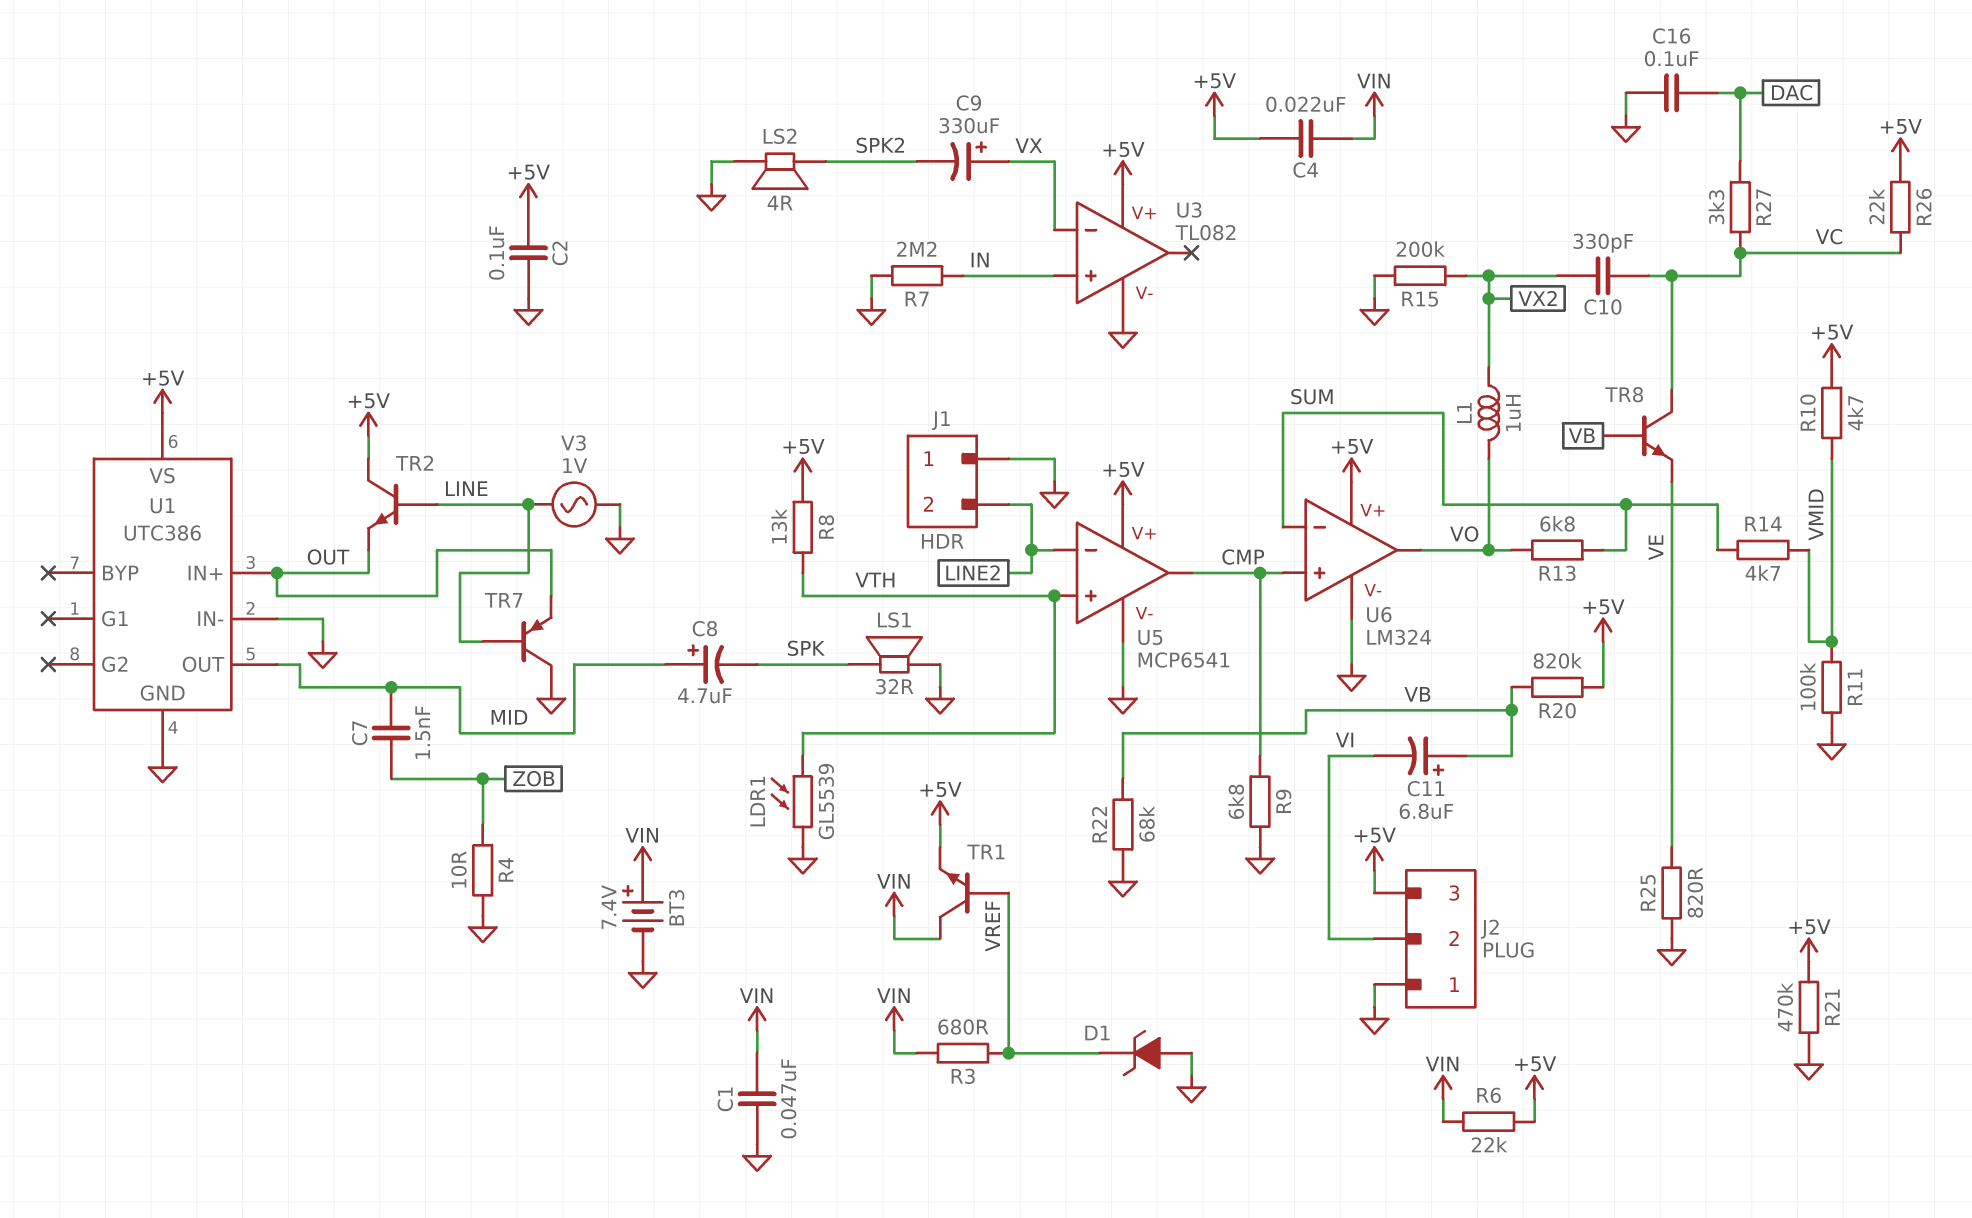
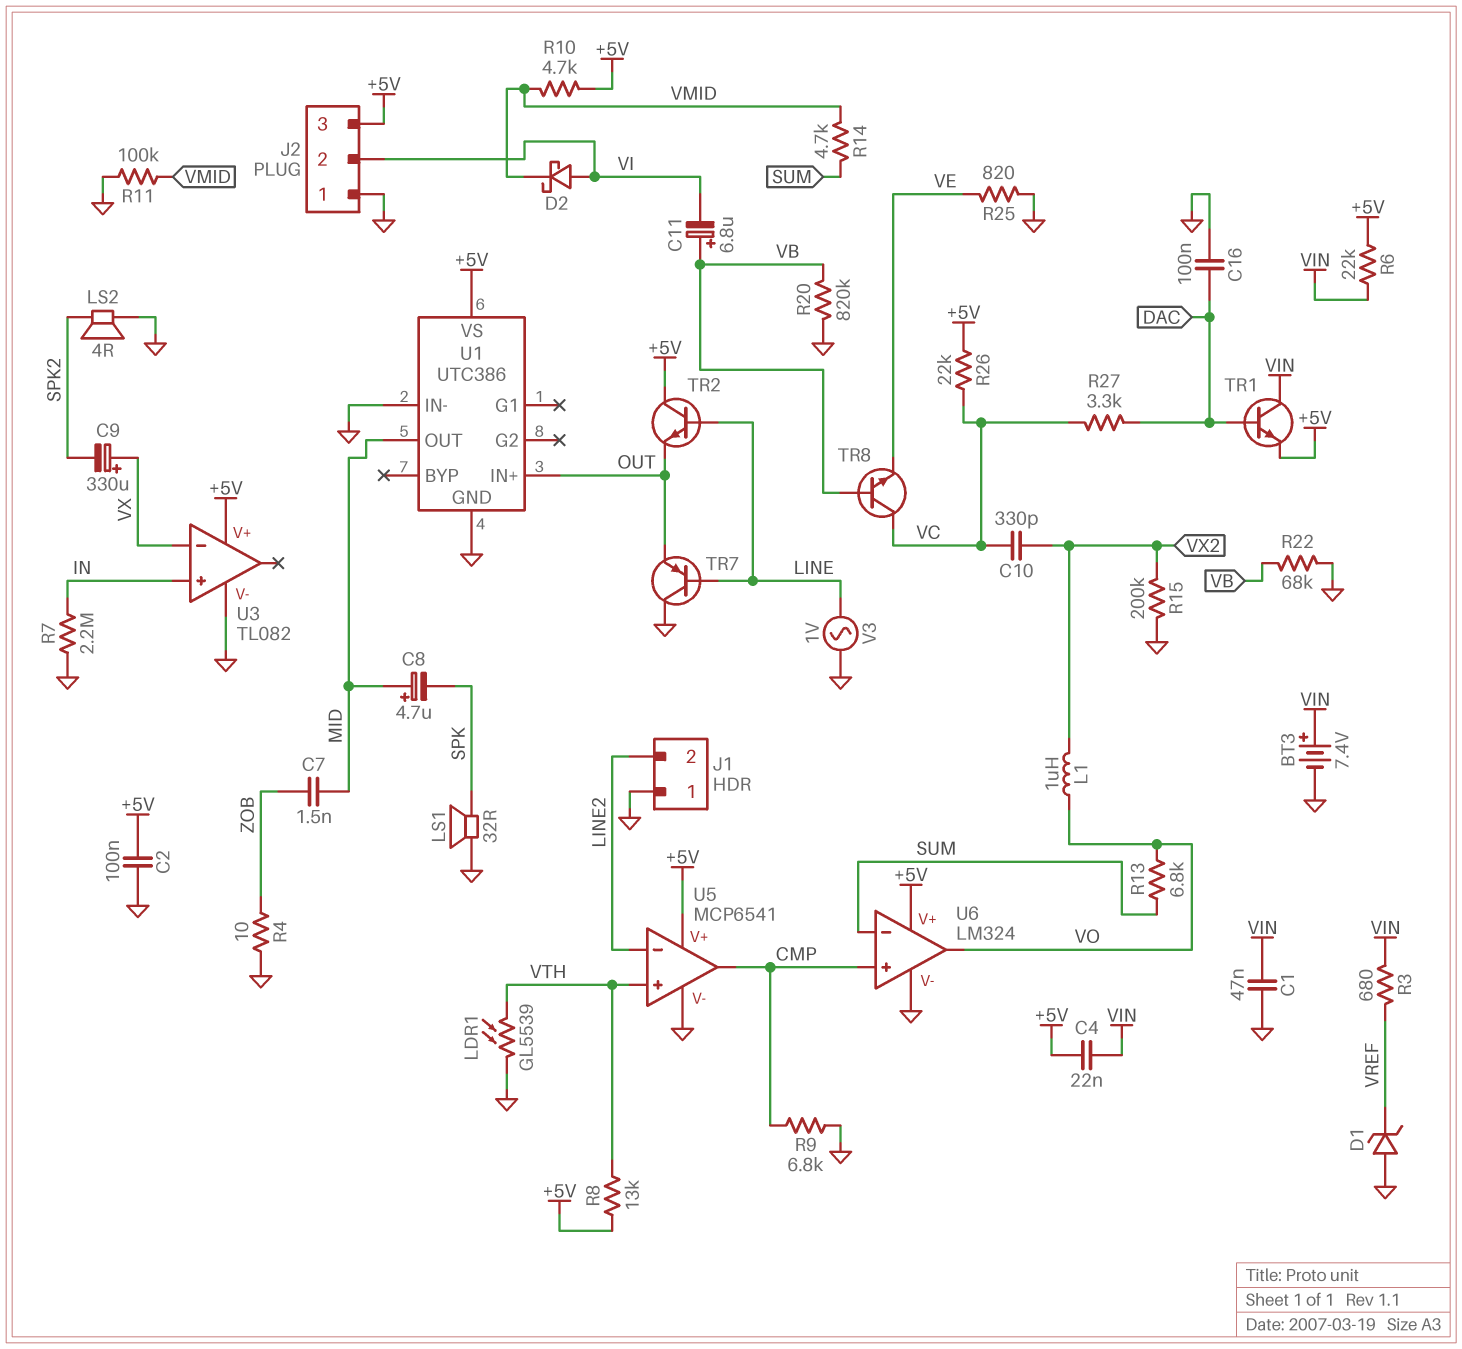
D2: none -> schottky (A VI, K VMID)
R20: 820k (+5V, VB) -> 820k (GND, VB)
R21: 470k (+5V, GND) -> none
TR1: NPN (B VREF, C VIN, E +5V) -> NPN (B DAC, C VIN, E +5V)

